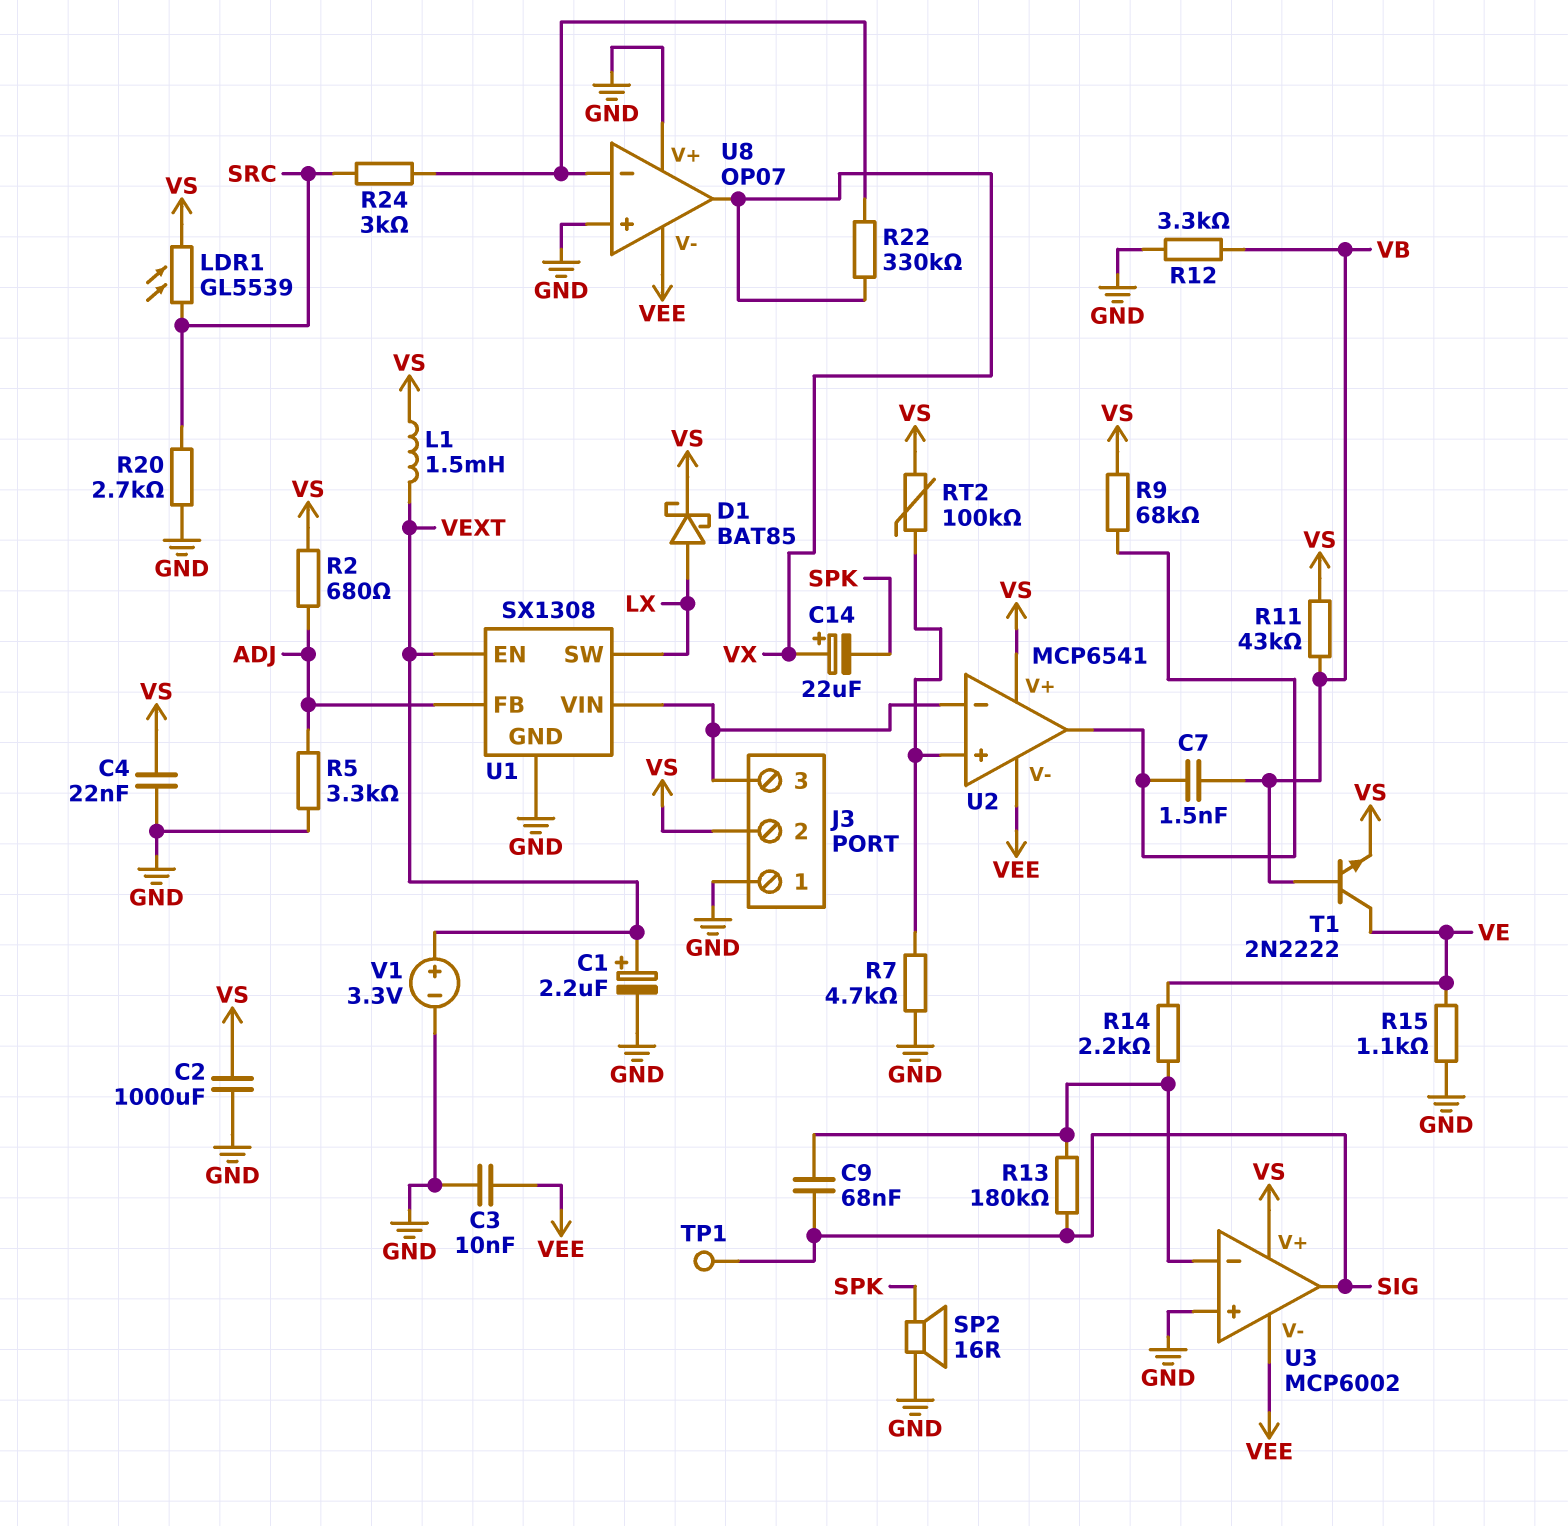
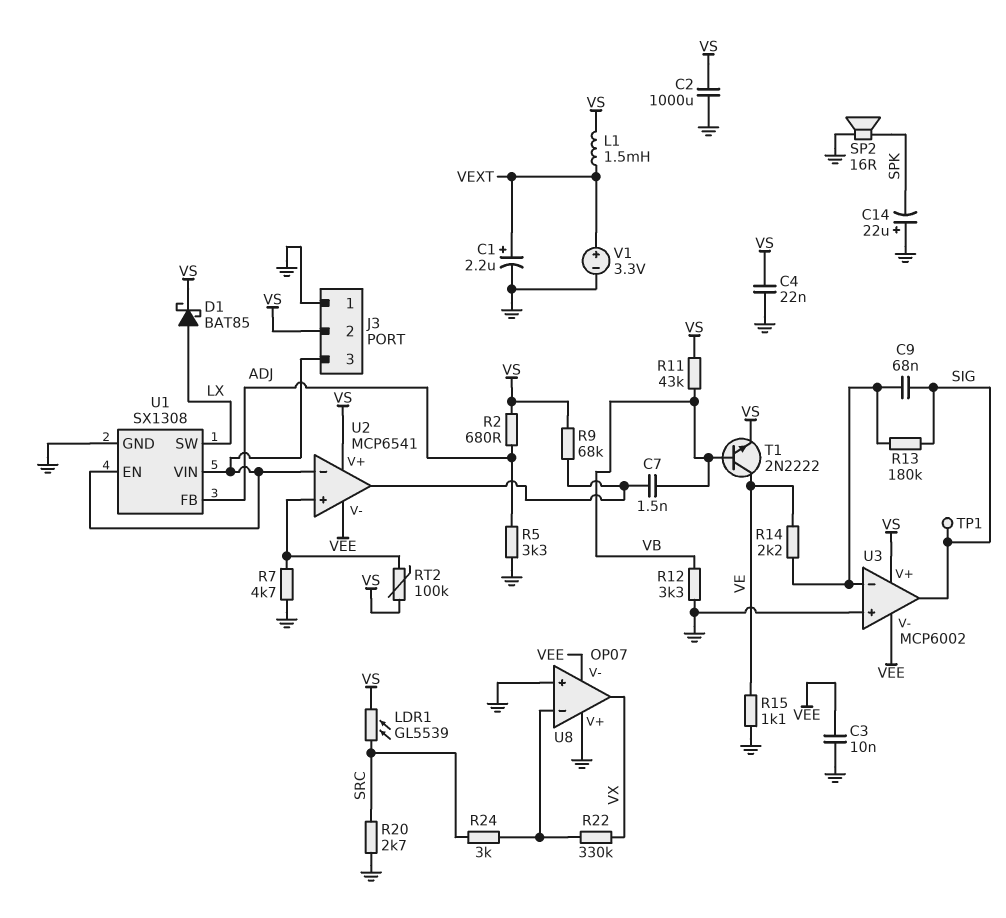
C14: 22uF (plus VX, minus SPK) -> 22uF (plus GND, minus SPK)
U1 pin EN: VEXT -> J3/3

